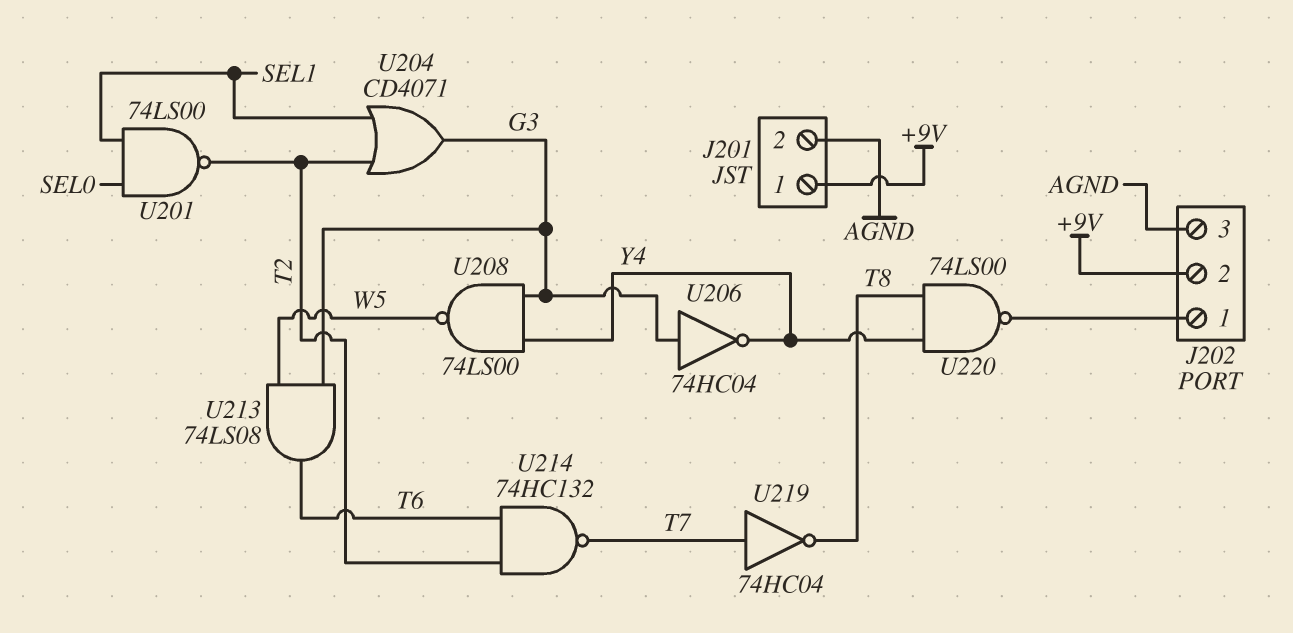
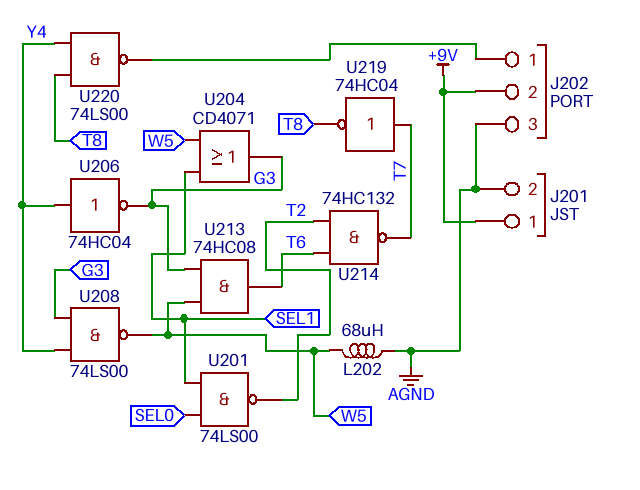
L202: none -> 68uH (AGND, W5)
U204: OR CD4071 (in SEL1, in T2, out G3) -> OR CD4071 (in SEL1, in W5, out G3)
U206: NOT 74HC04 (in G3, out Y4) -> NOT 74HC04 (in Y4, out G3)
U213: AND 74LS08 (in G3, in W5, out T6) -> AND 74HC08 (in G3, in W5, out T6)

